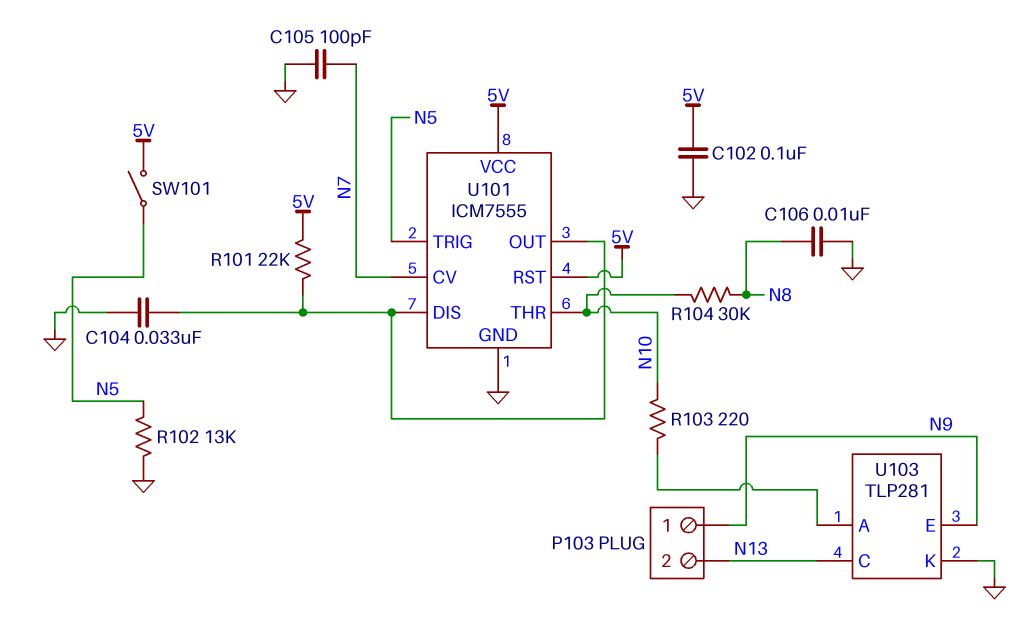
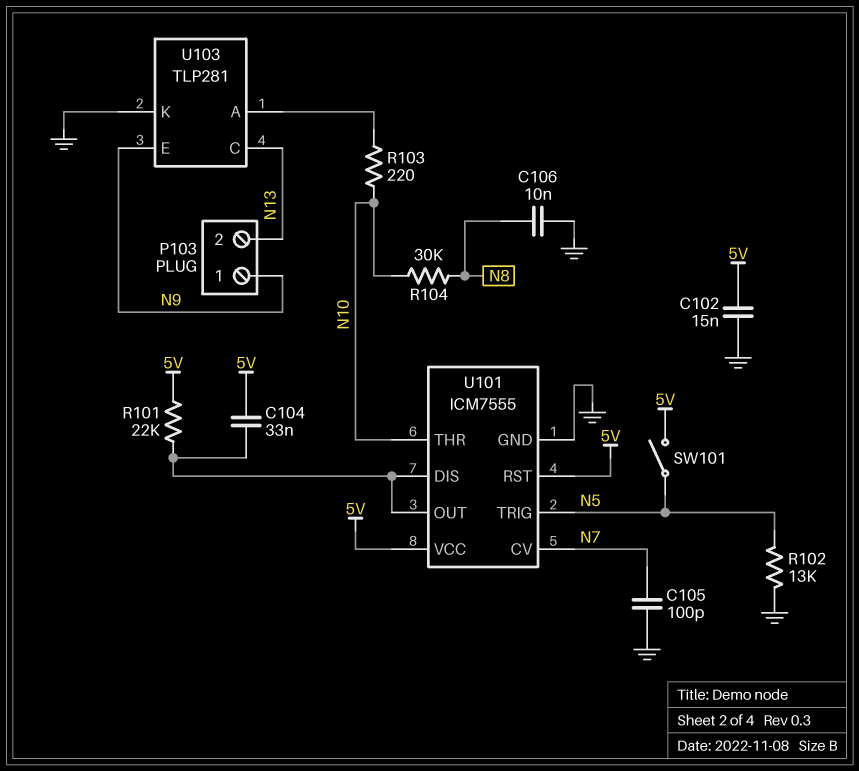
C102: 100nF (5V, GND) -> 15nF (5V, GND)
C104: 33nF (GND, U101/DIS) -> 33nF (5V, U101/DIS)

